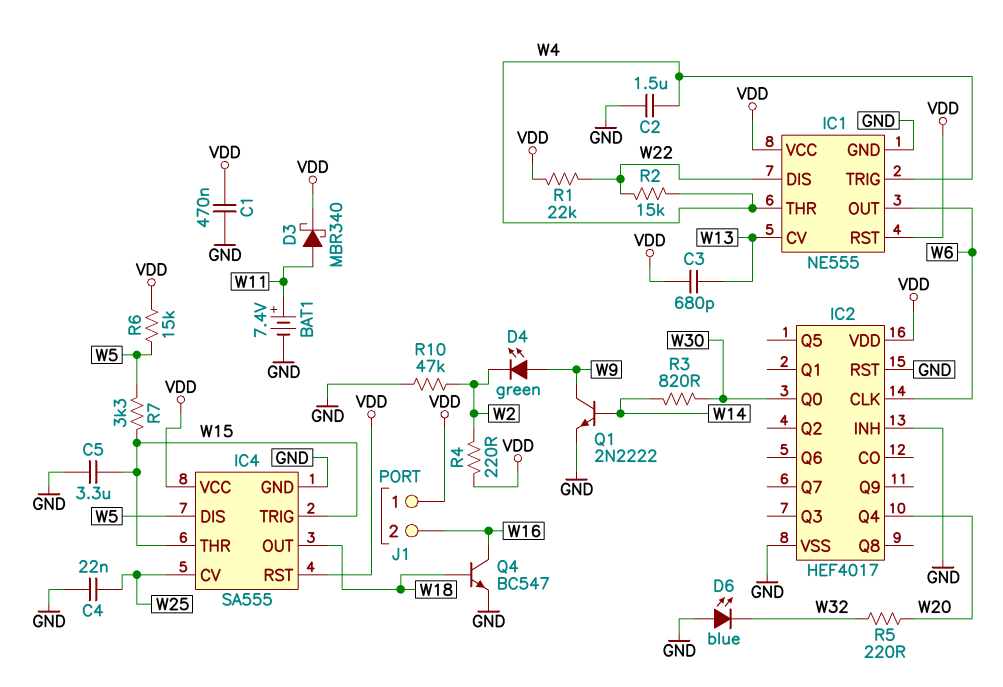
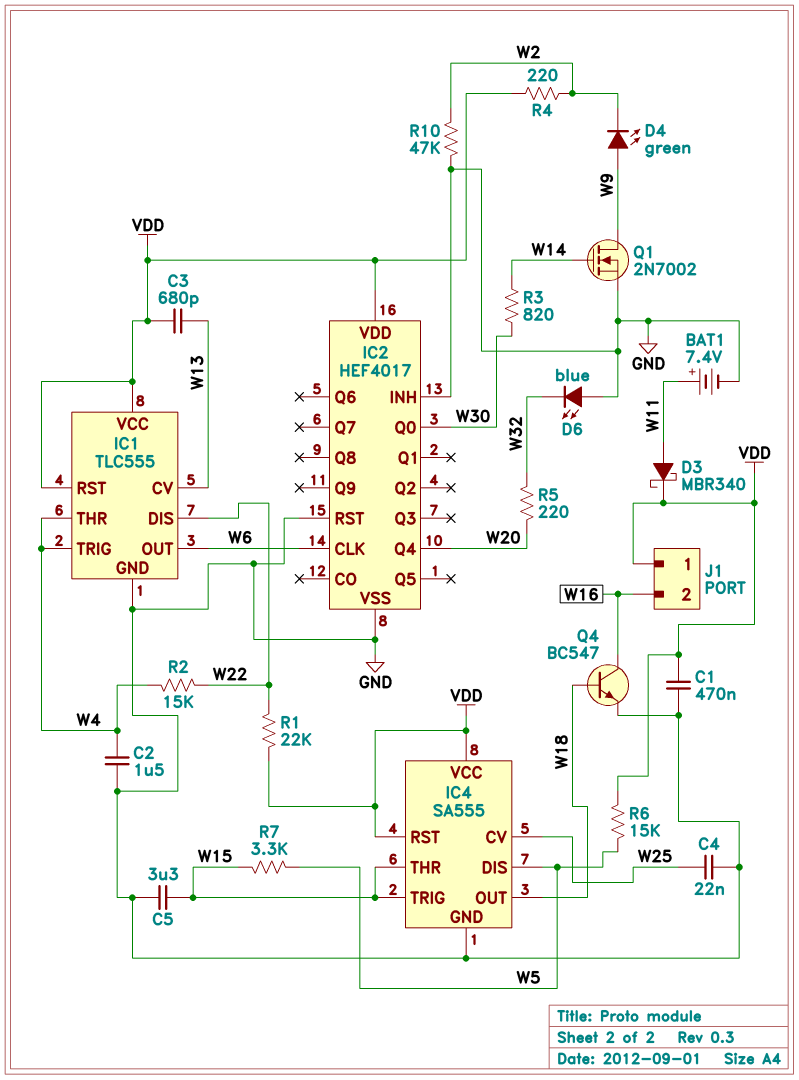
IC1: NE555 -> TLC555
Q1: NPN 2N2222 (B W14, C W9, E GND) -> NMOS 2N7002 (G W14, D W9, S GND)

